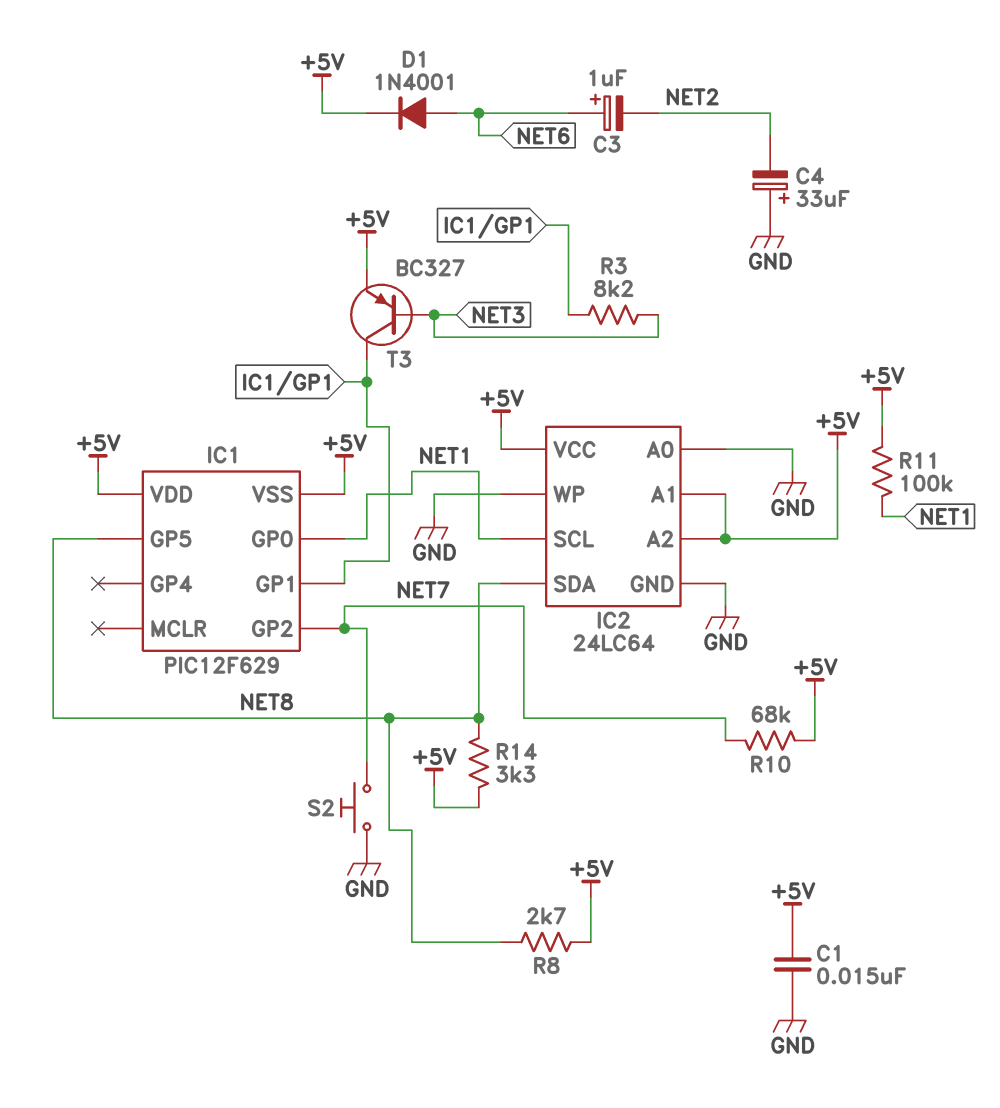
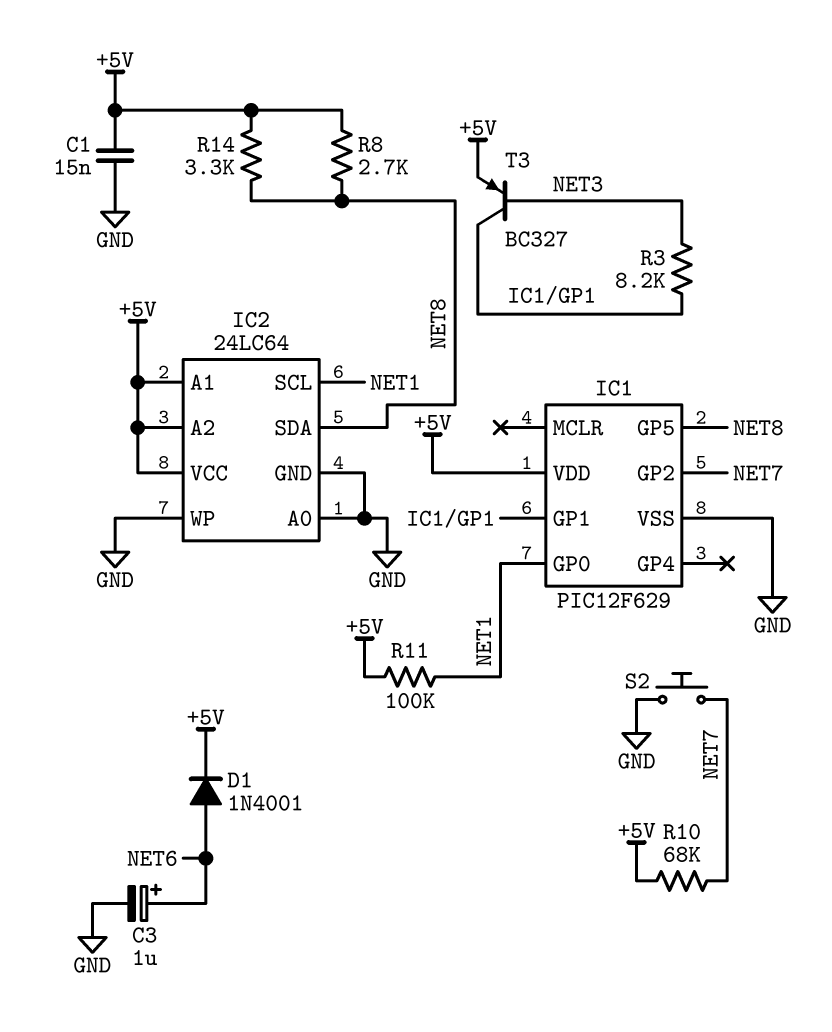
C3: 1uF (plus NET6, minus NET2) -> 1uF (plus NET6, minus GND)
C4: 33uF (plus GND, minus NET2) -> none
IC1 pin VSS: +5V -> GND

